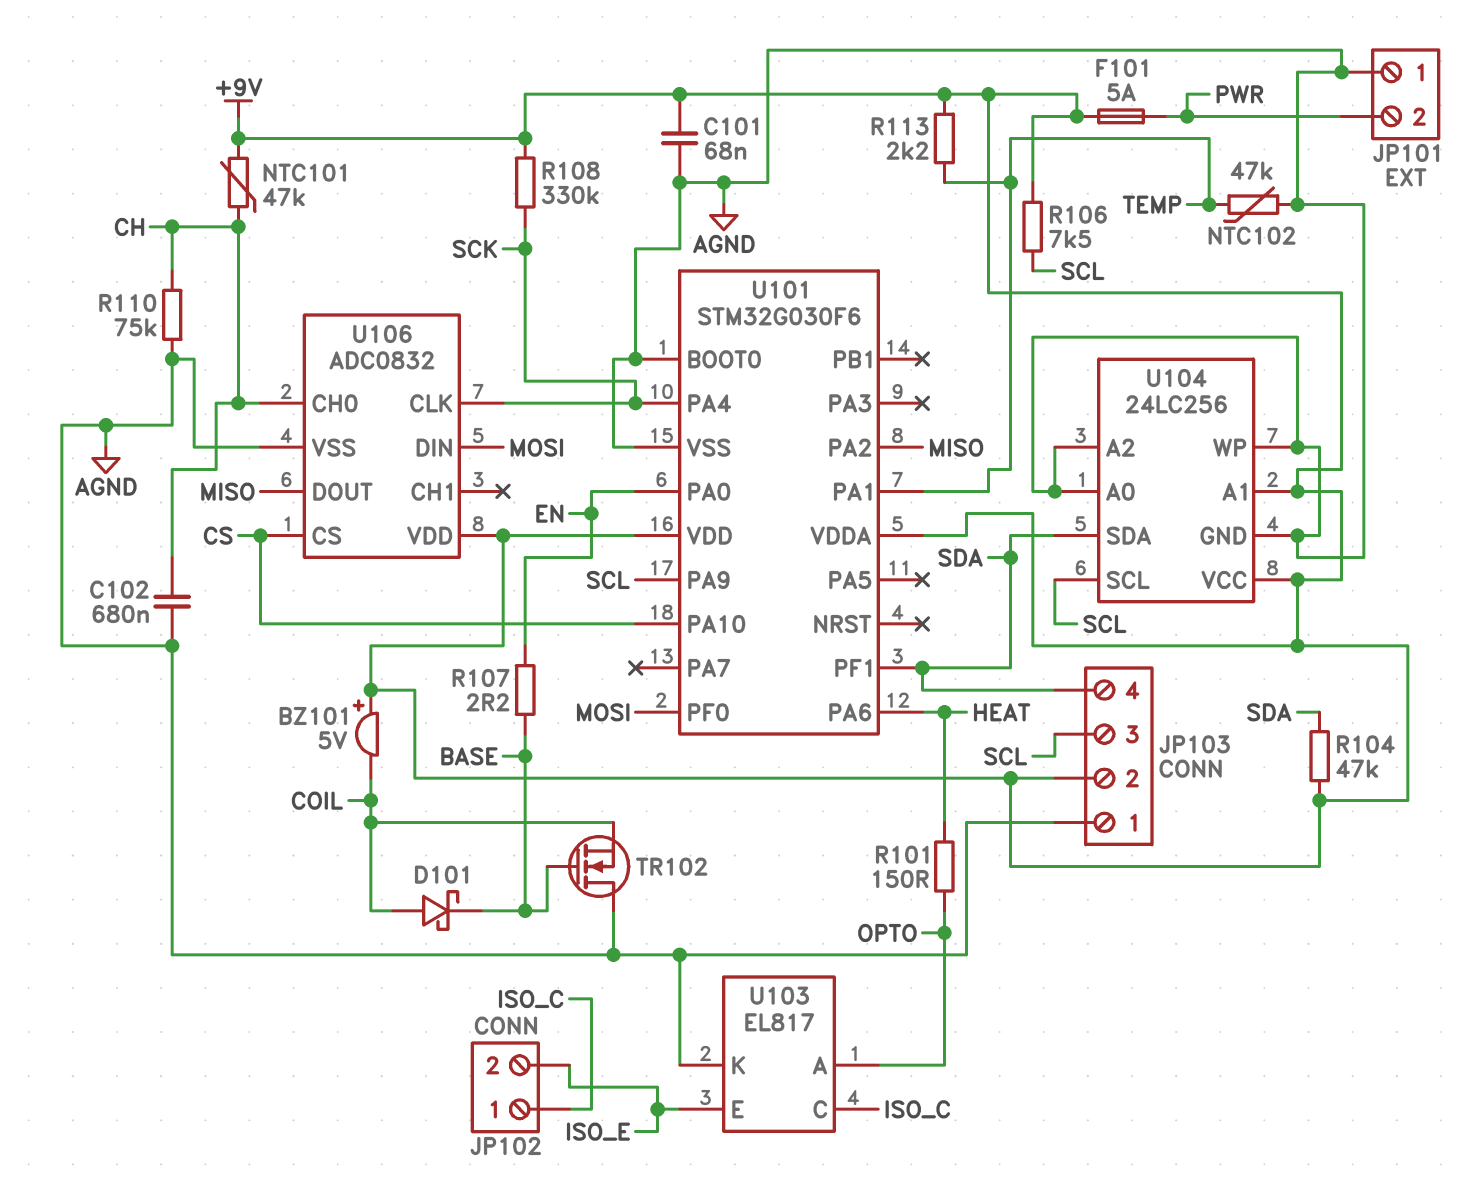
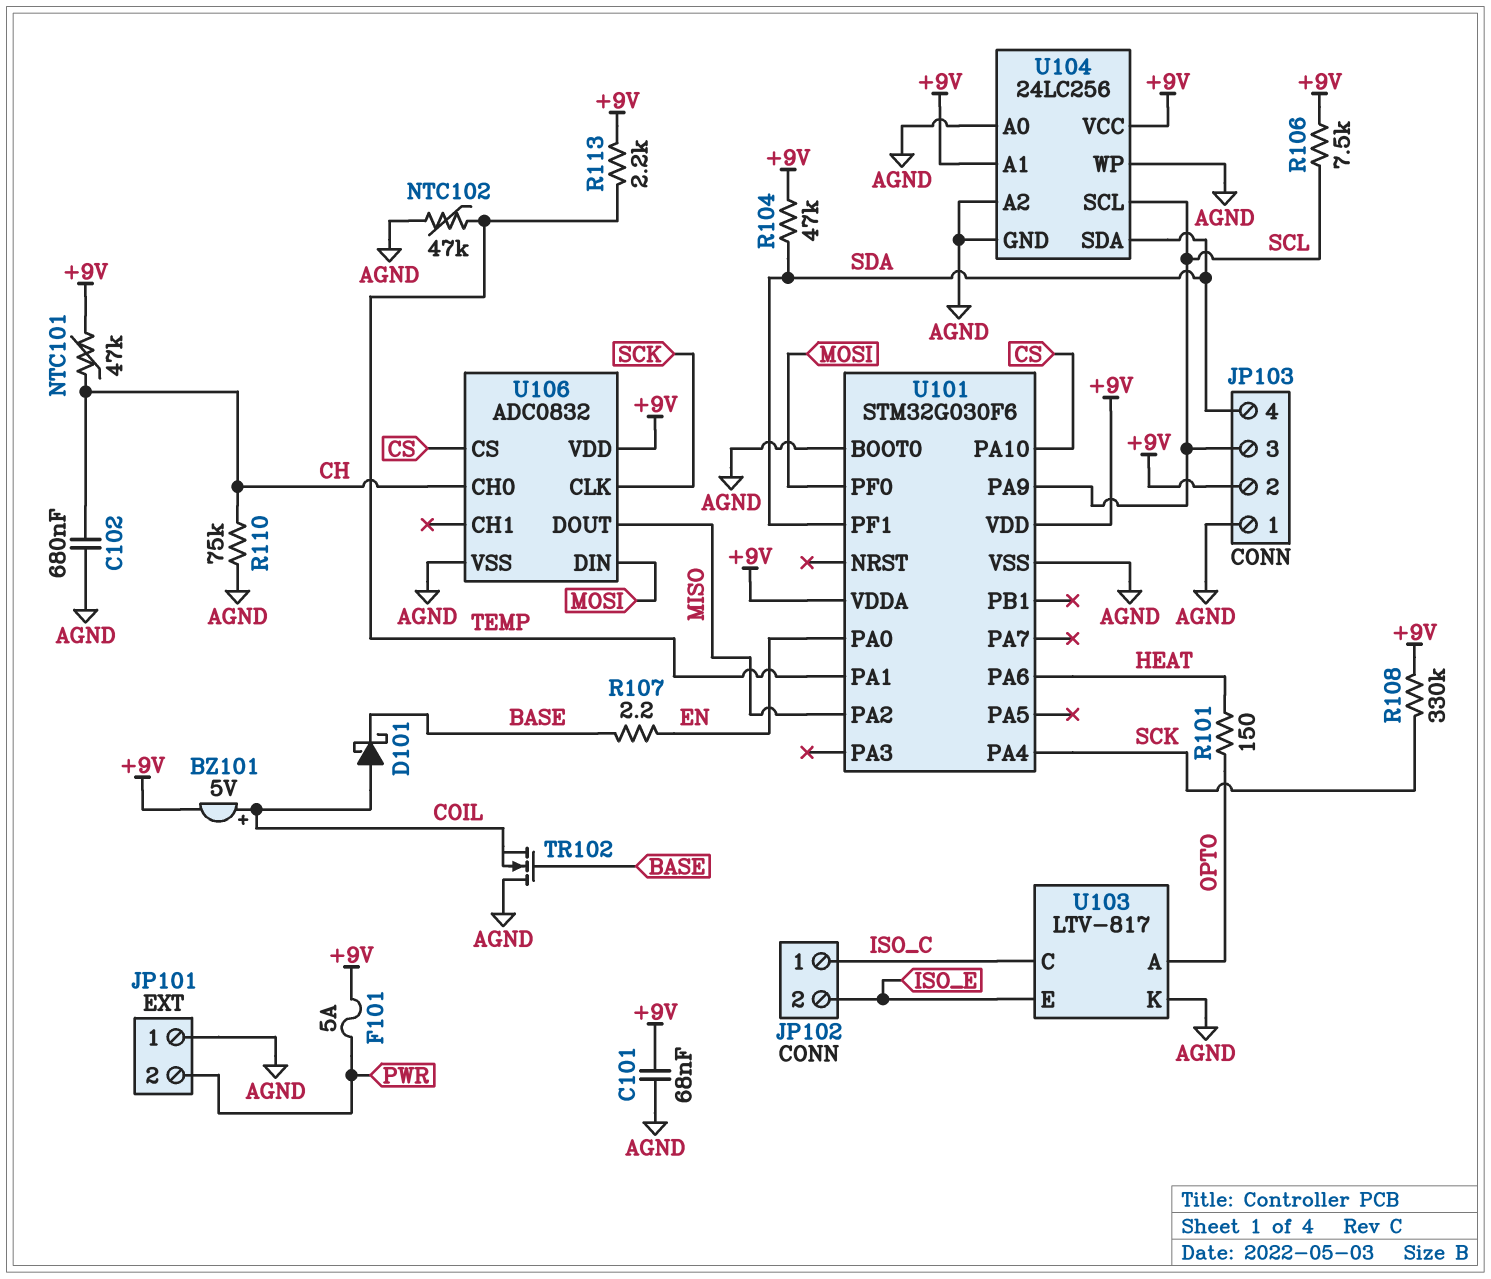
BZ101: buzzer 5V (plus +9V, minus COIL) -> buzzer 5V (plus COIL, minus +9V)
U103: EL817 -> LTV-817

